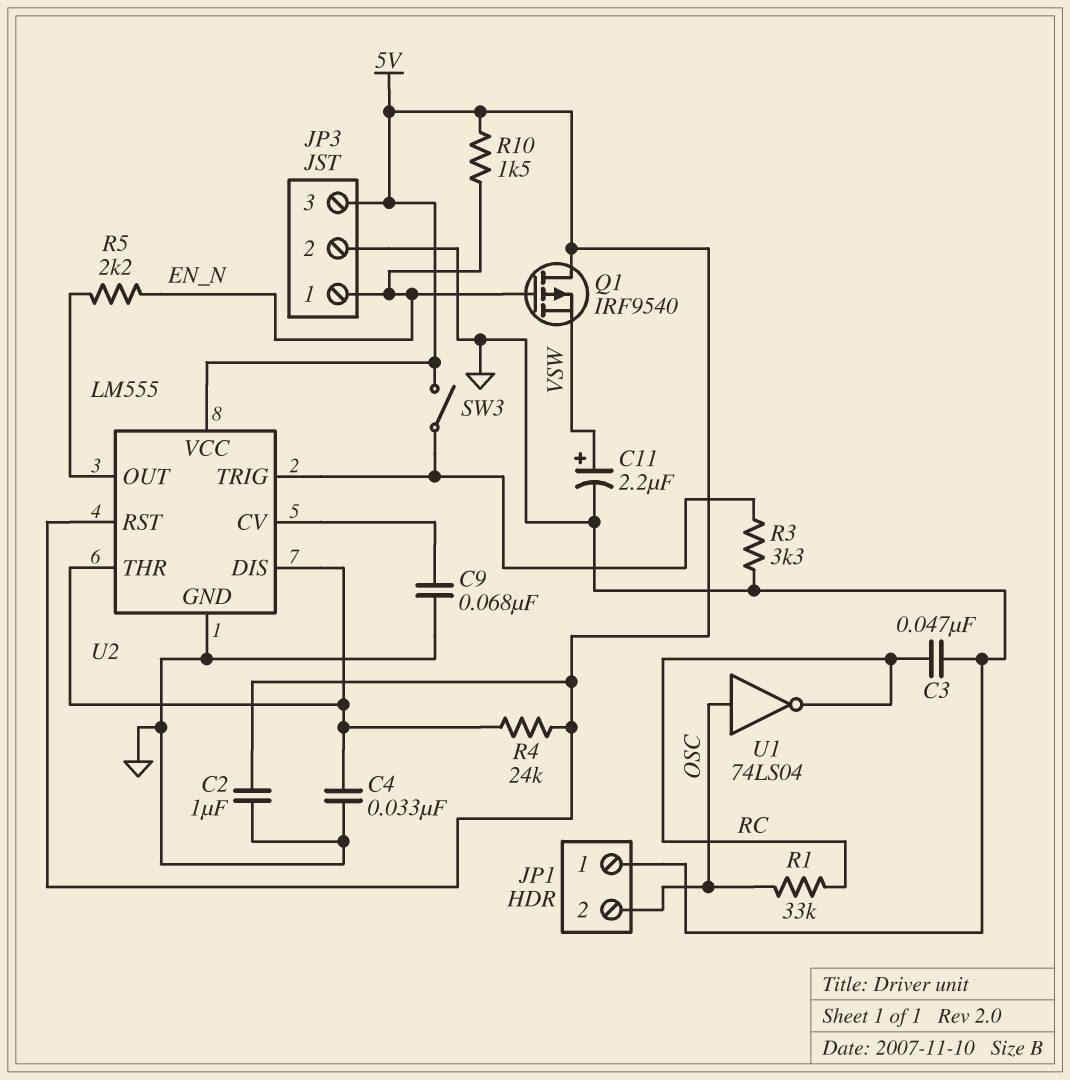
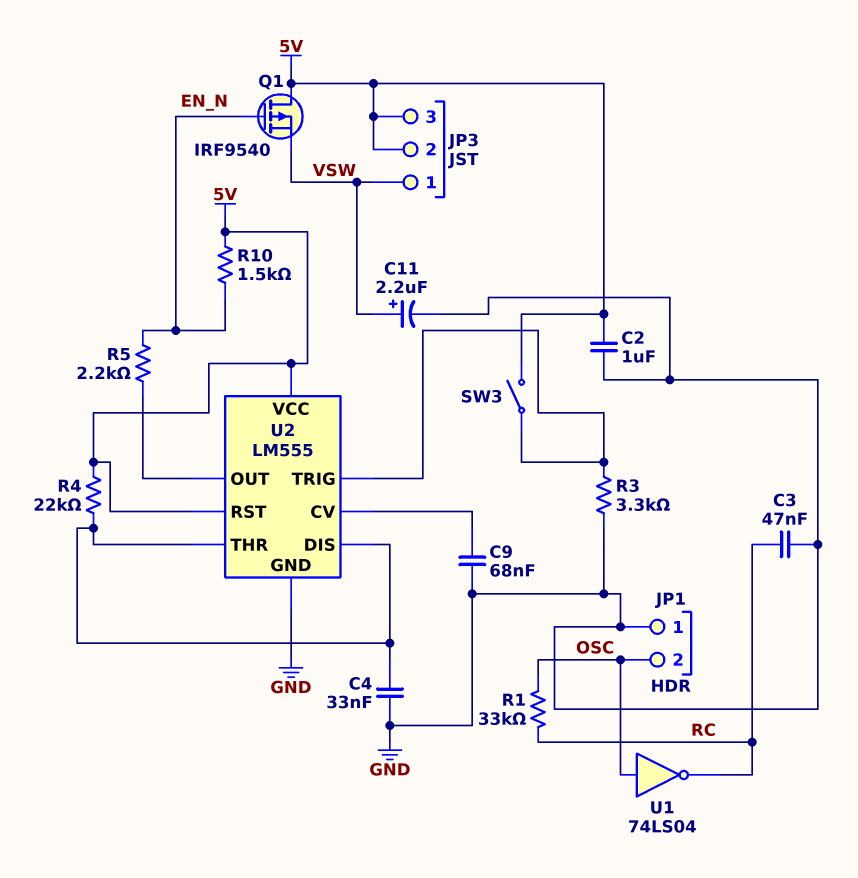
JP3 pin 1: EN_N -> VSW
JP3 pin 2: GND -> 5V
R4: 24k (5V, U2/DIS) -> 22k (5V, U2/DIS)

